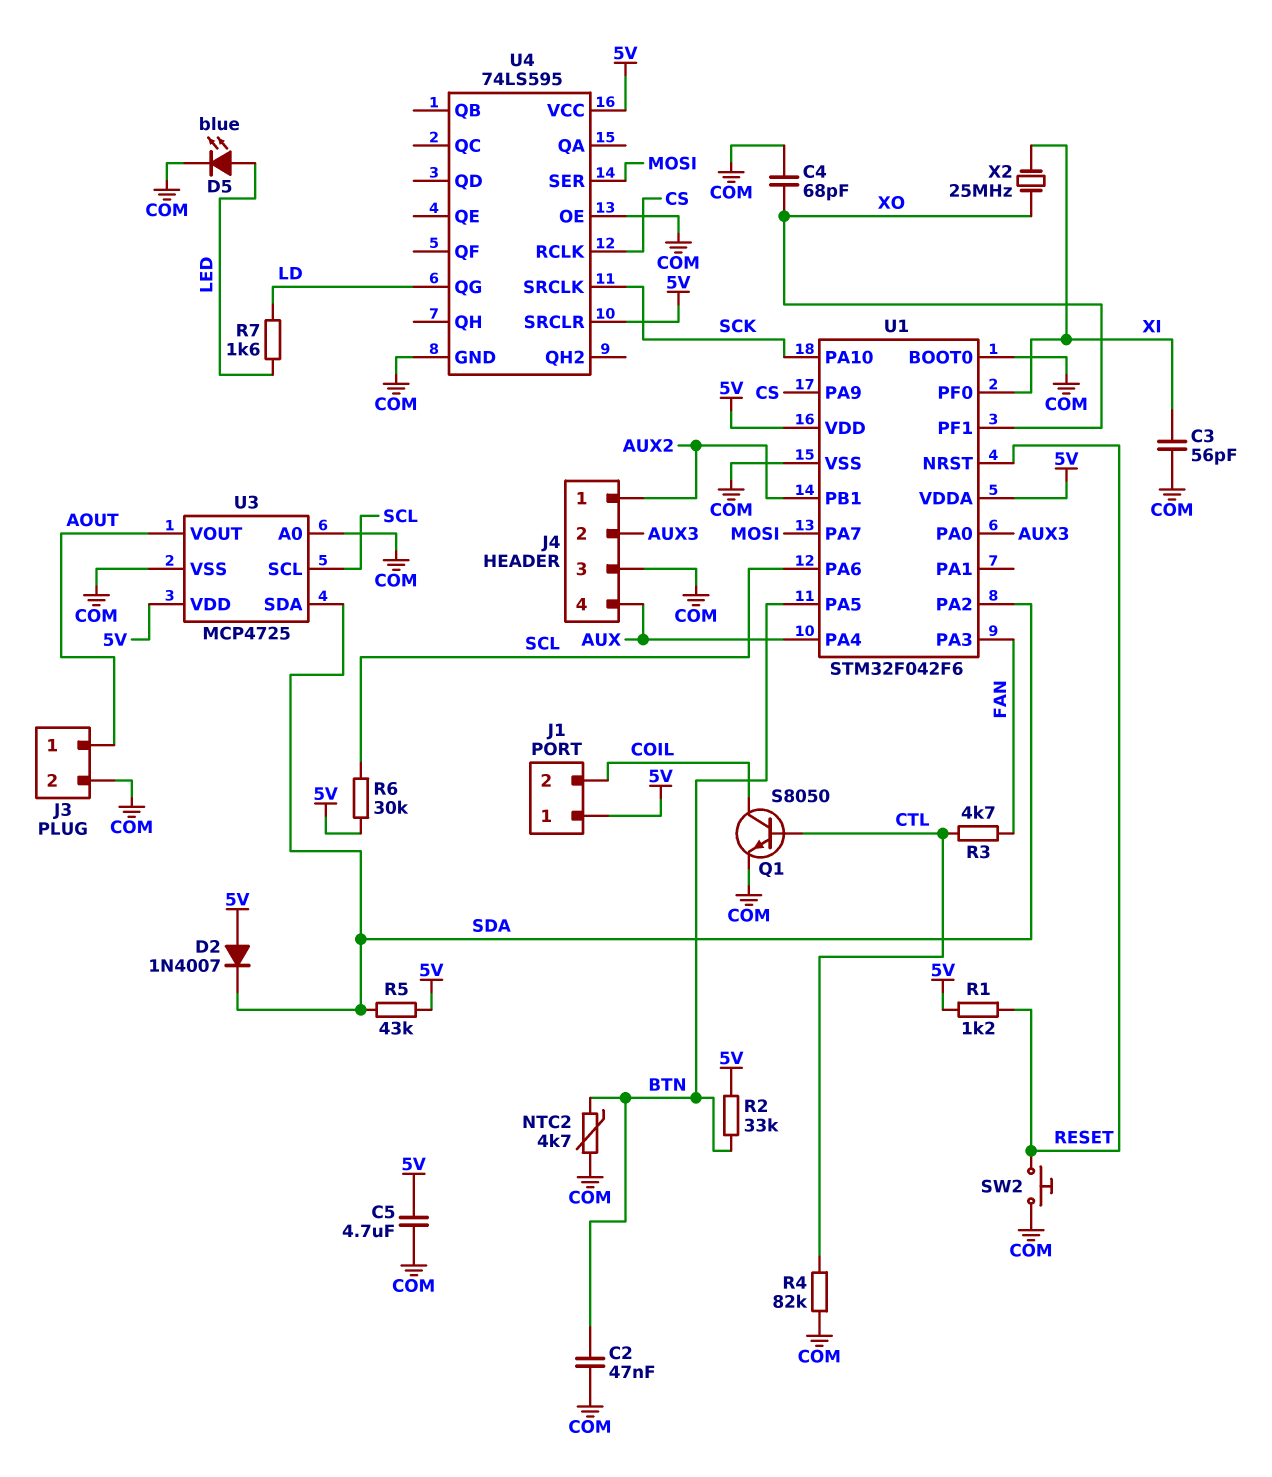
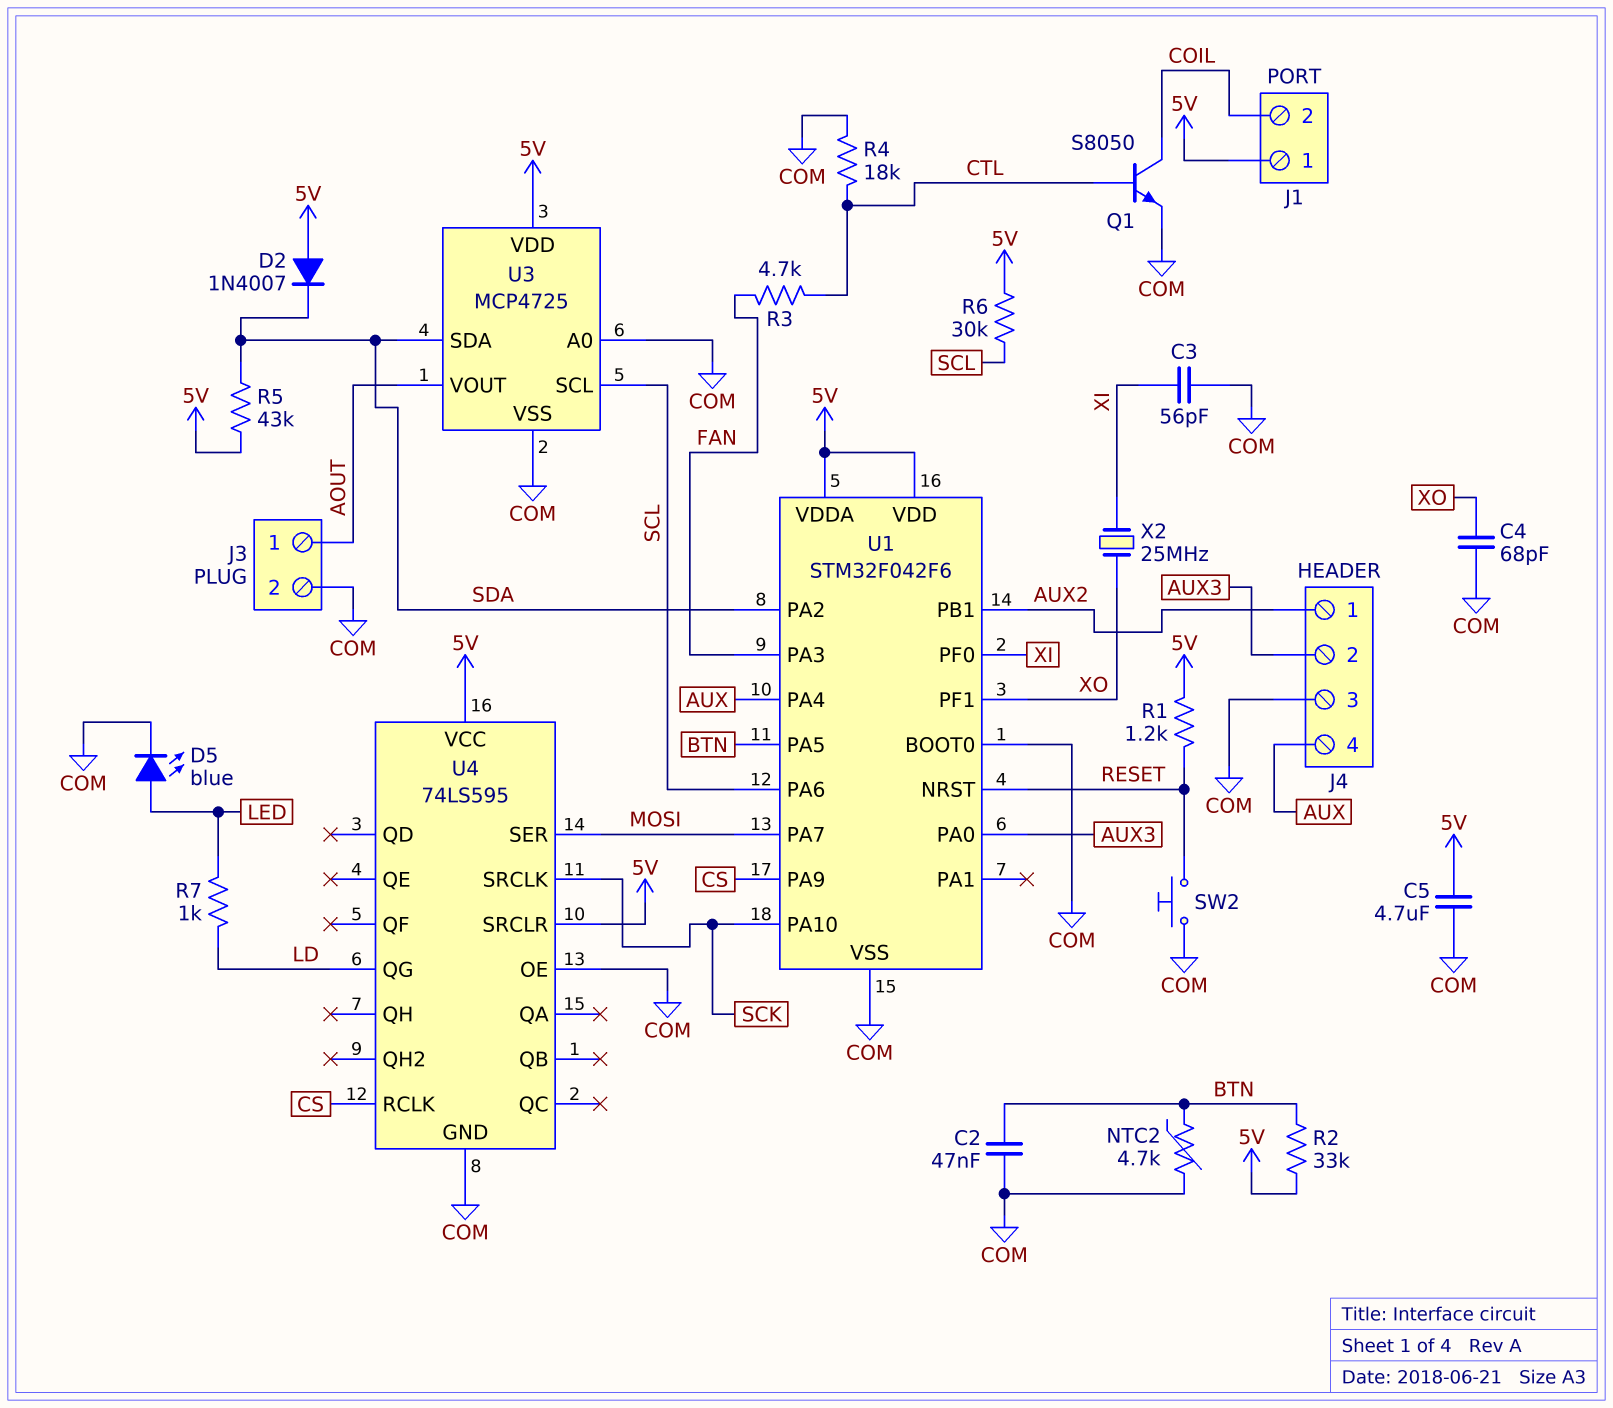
R4: 82k (COM, CTL) -> 18k (COM, CTL)
R7: 1.6k (LD, LED) -> 1k (LD, LED)

